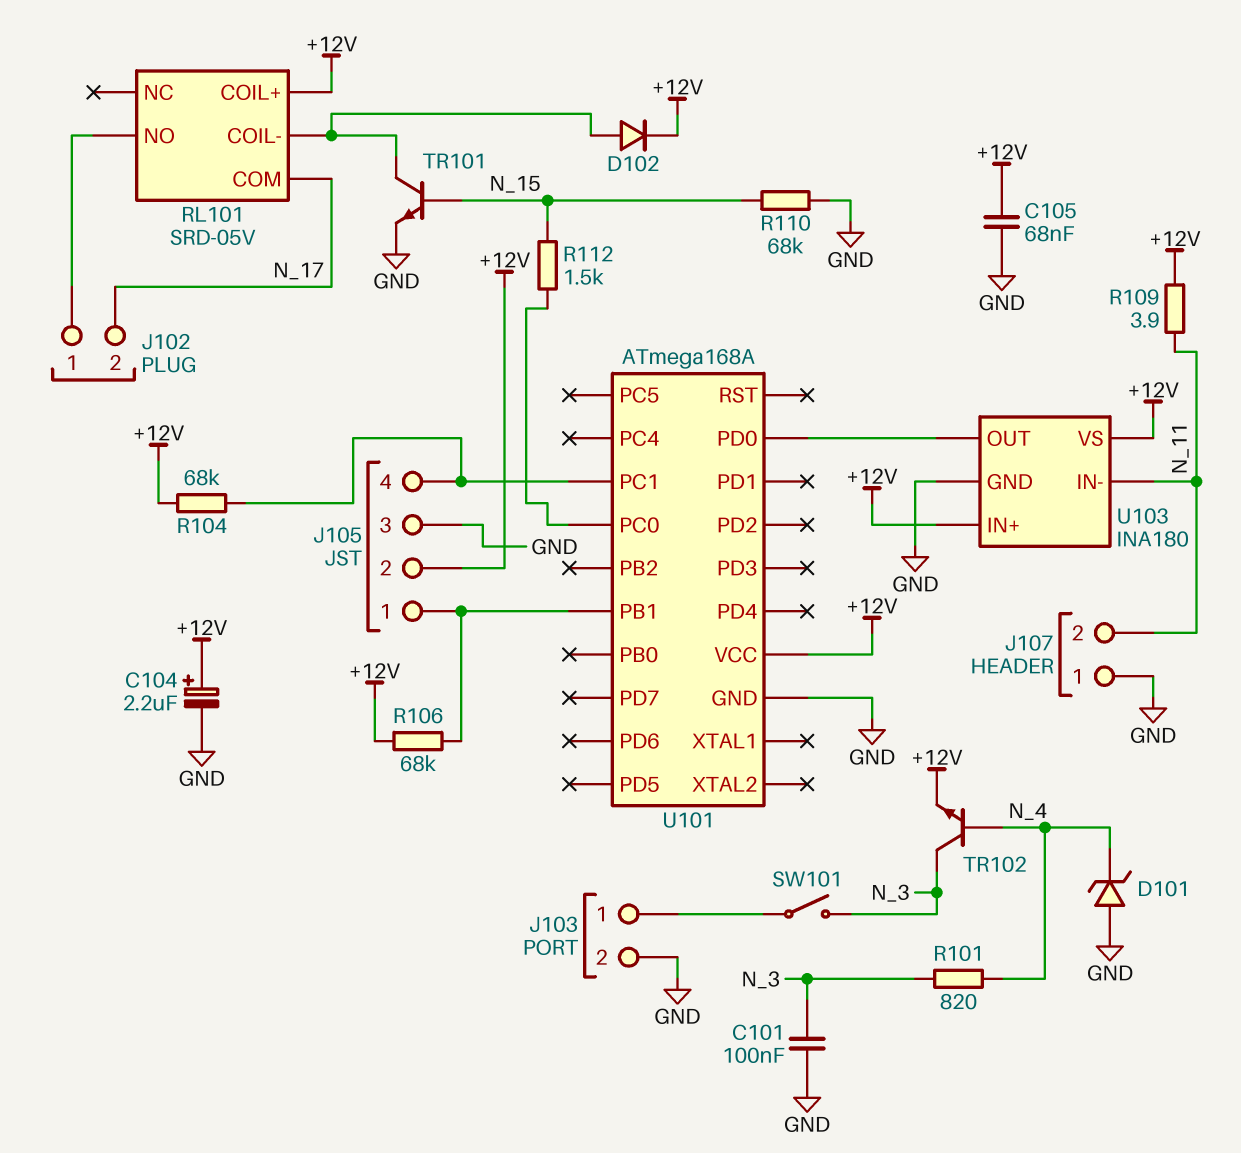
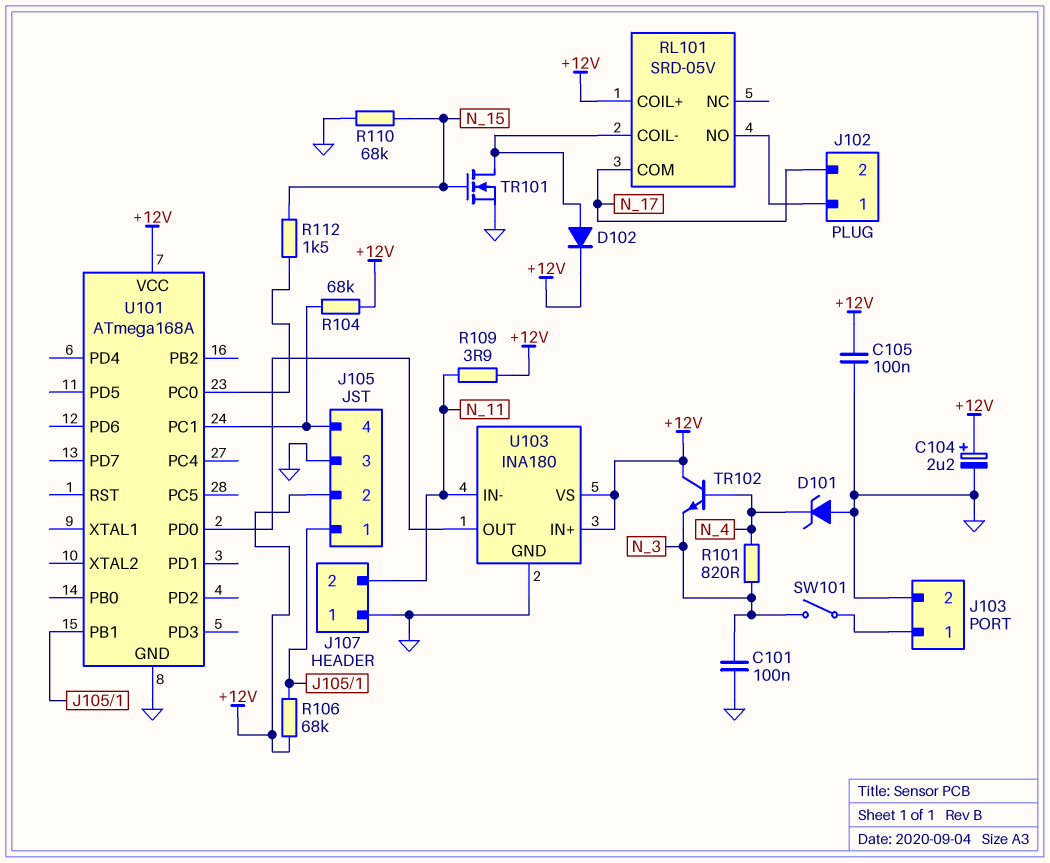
C105: 68nF (+12V, GND) -> 100nF (+12V, GND)
TR101: NPN (B N_15, C RL101/COIL-, E GND) -> NMOS (G N_15, D RL101/COIL-, S GND)
TR102: NPN (B N_4, C N_3, E +12V) -> NPN (B N_4, C +12V, E N_3)

